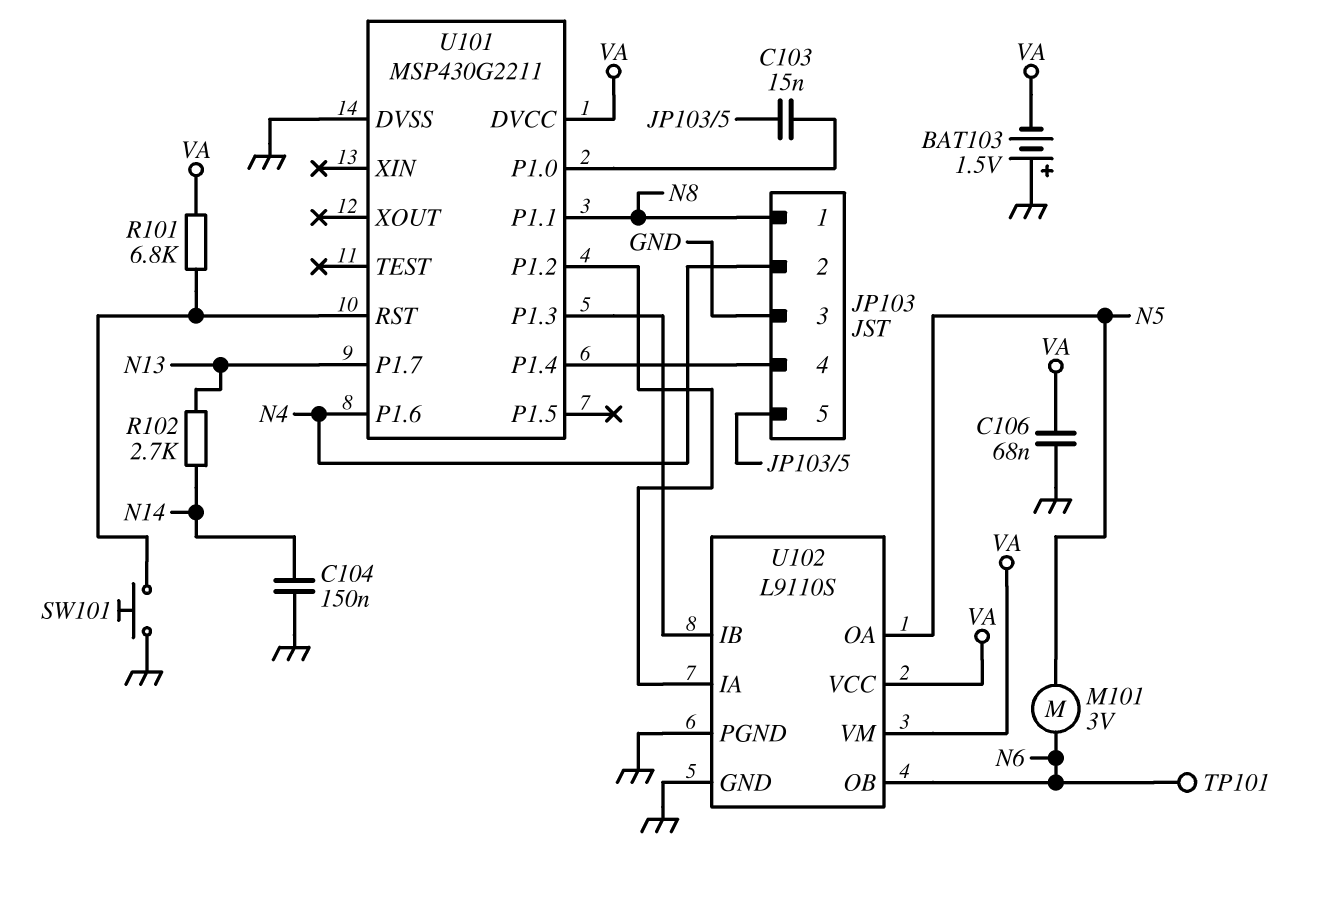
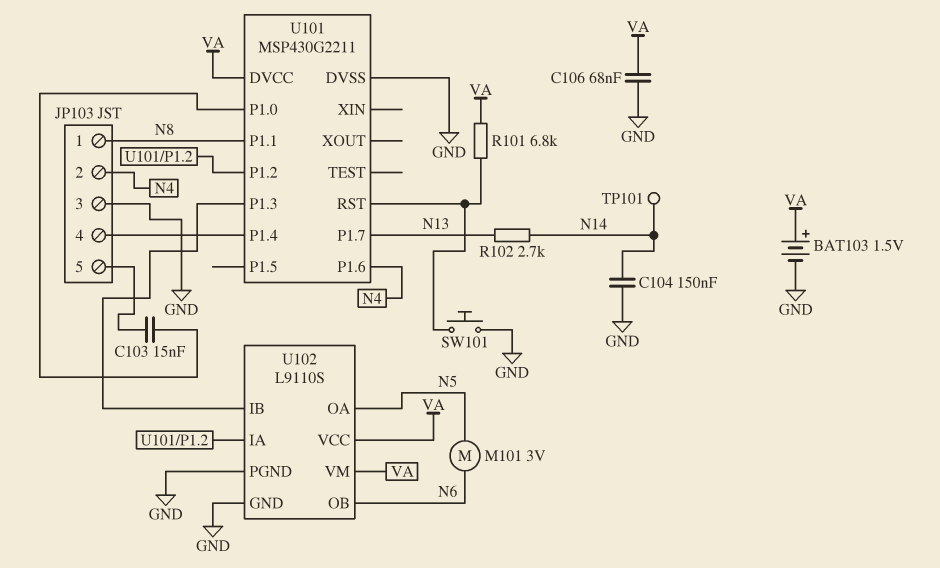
BAT103: 1.5V (plus GND, minus VA) -> 1.5V (plus VA, minus GND)
TP101: test point (N6) -> test point (N14)

